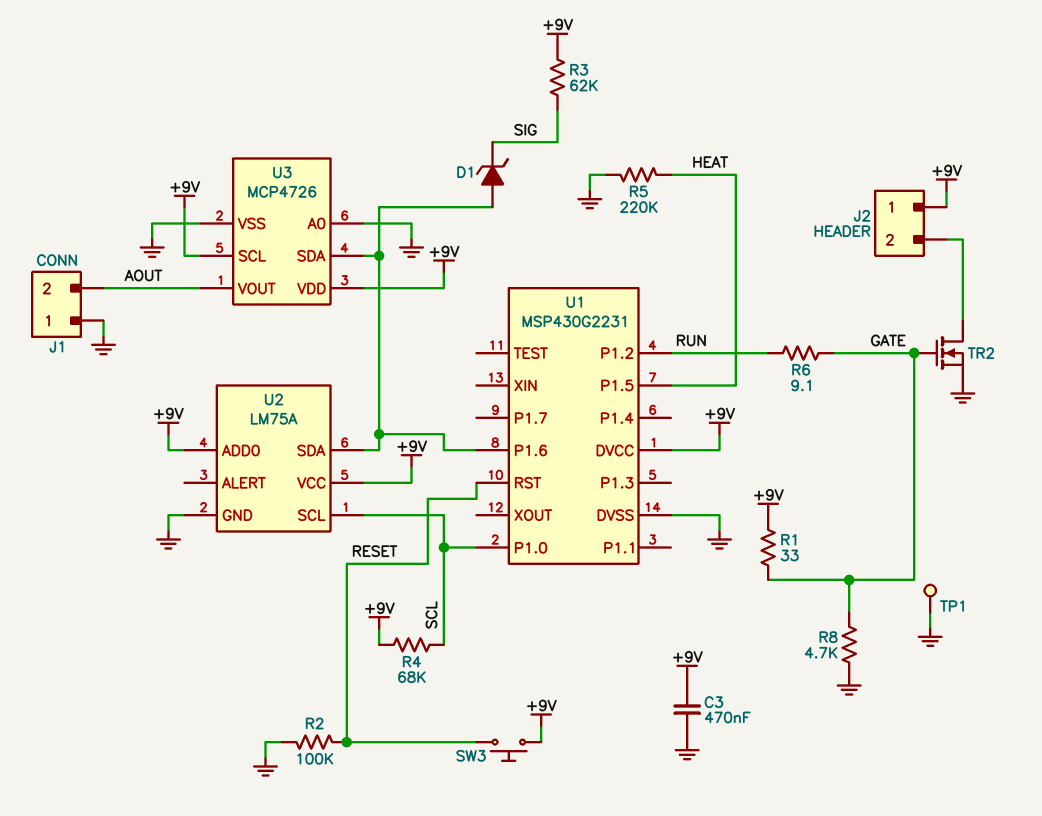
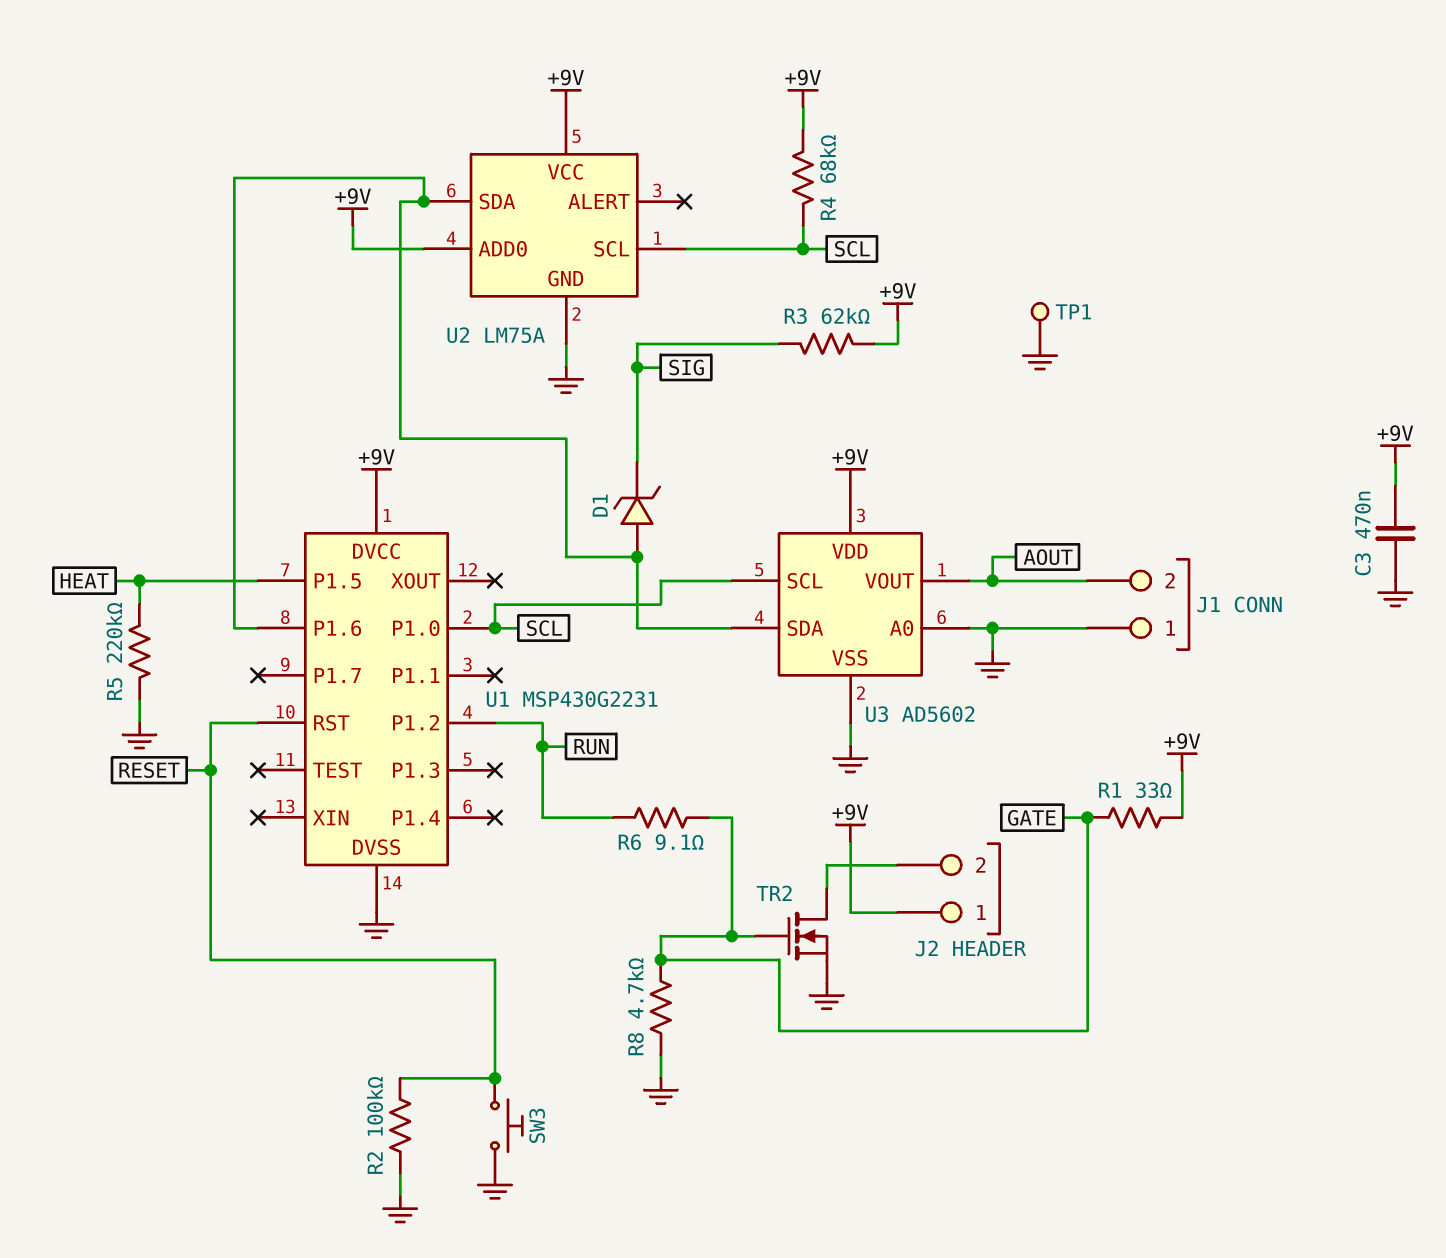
SW3: button (+9V, RESET) -> button (GND, RESET)
U3: MCP4726 -> AD5602
U3 pin SCL: +9V -> SCL

